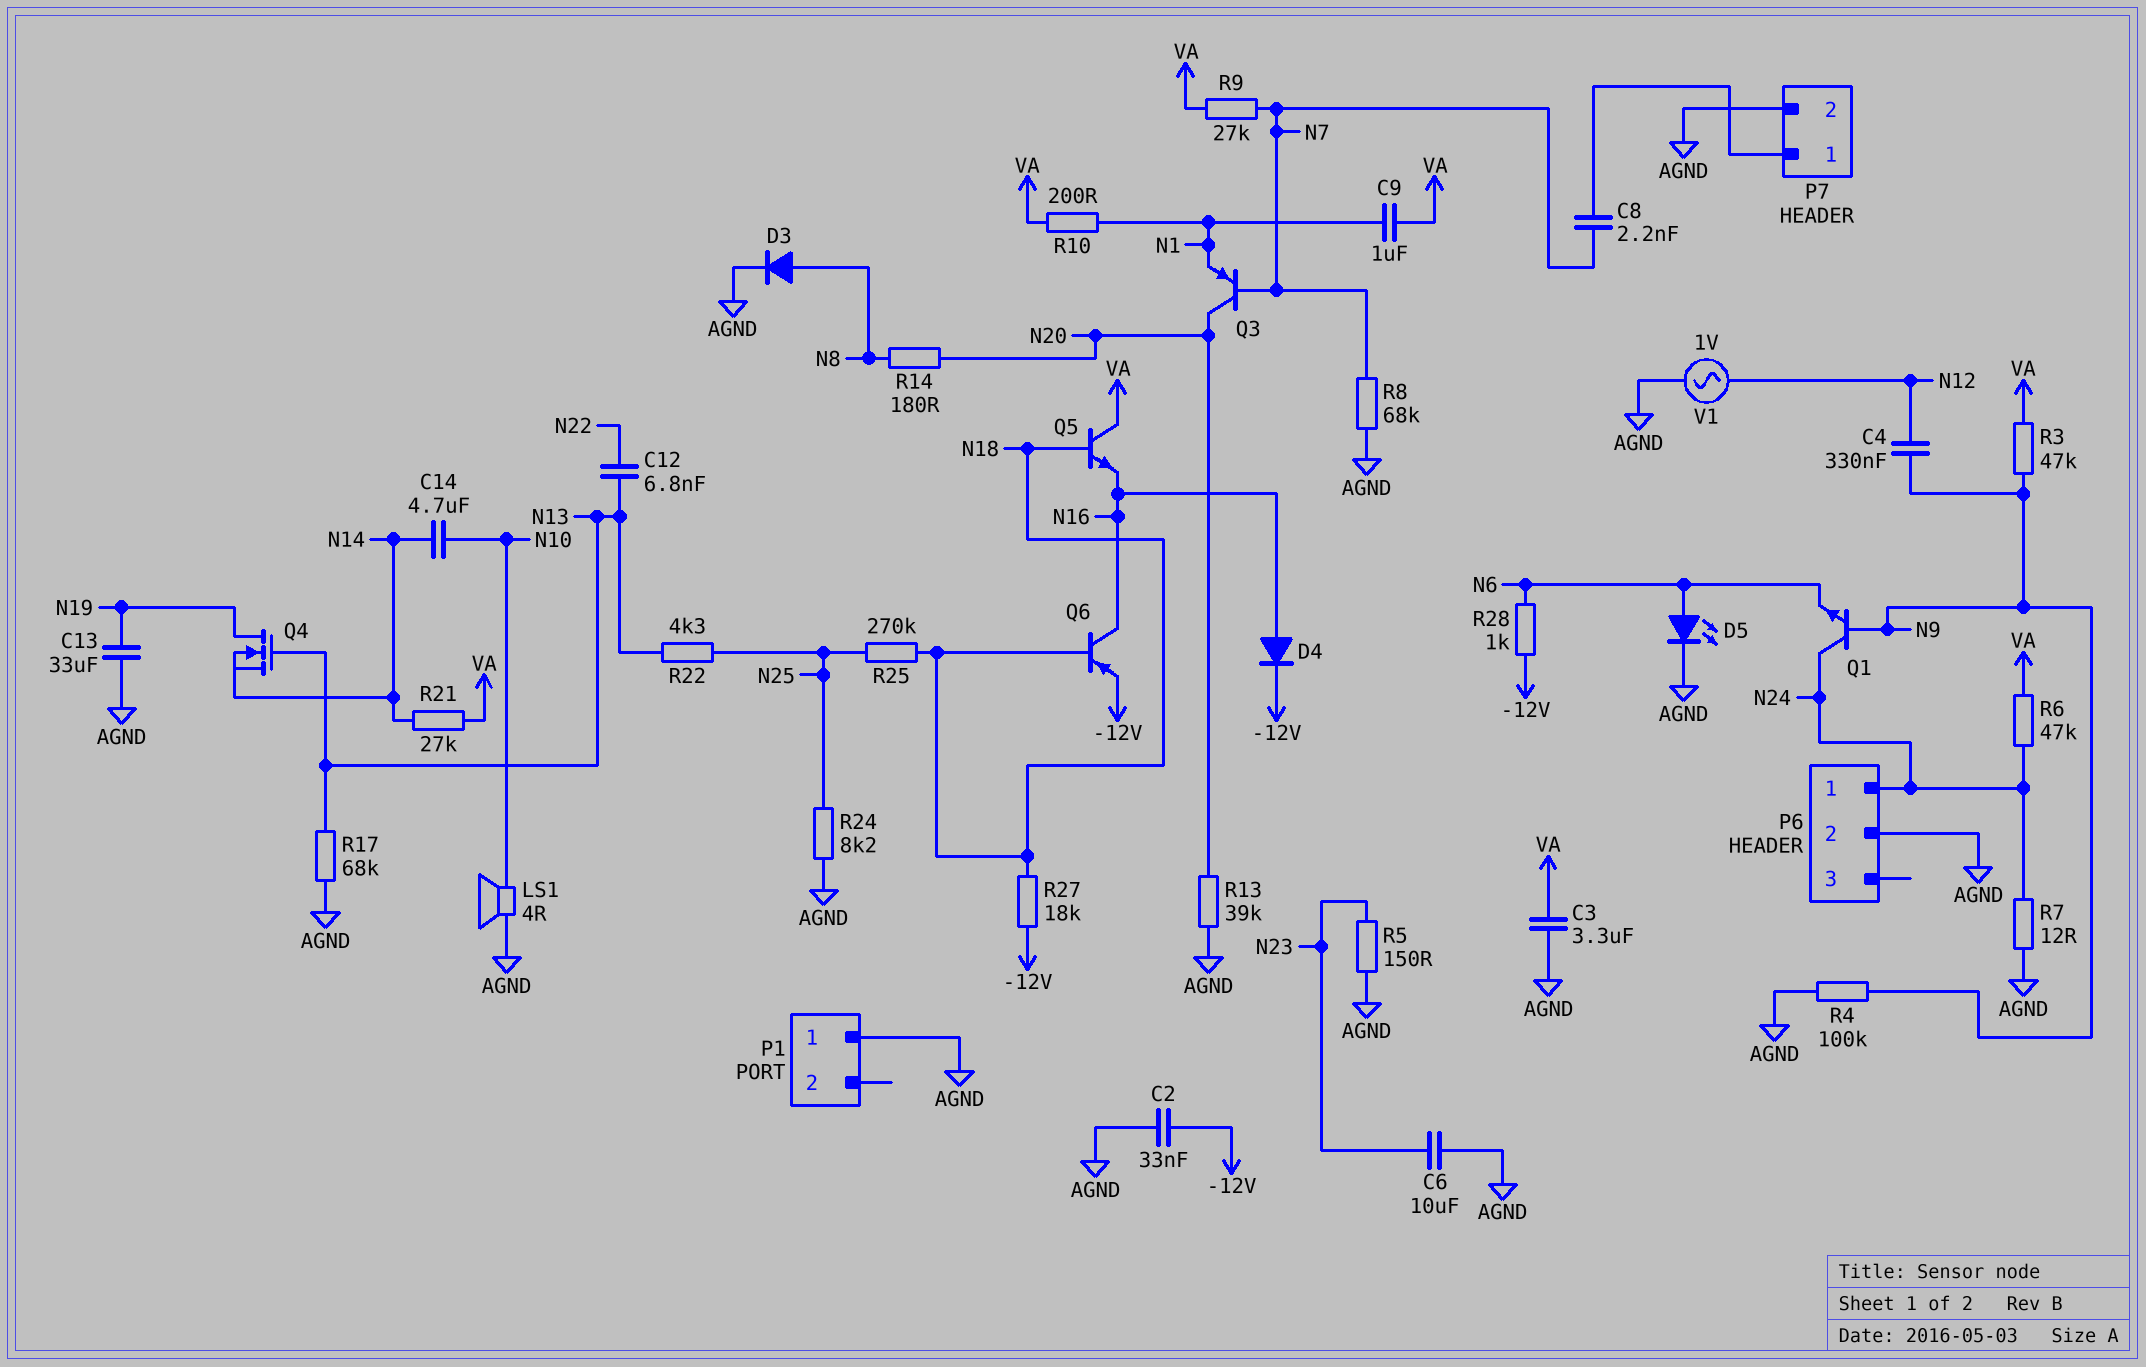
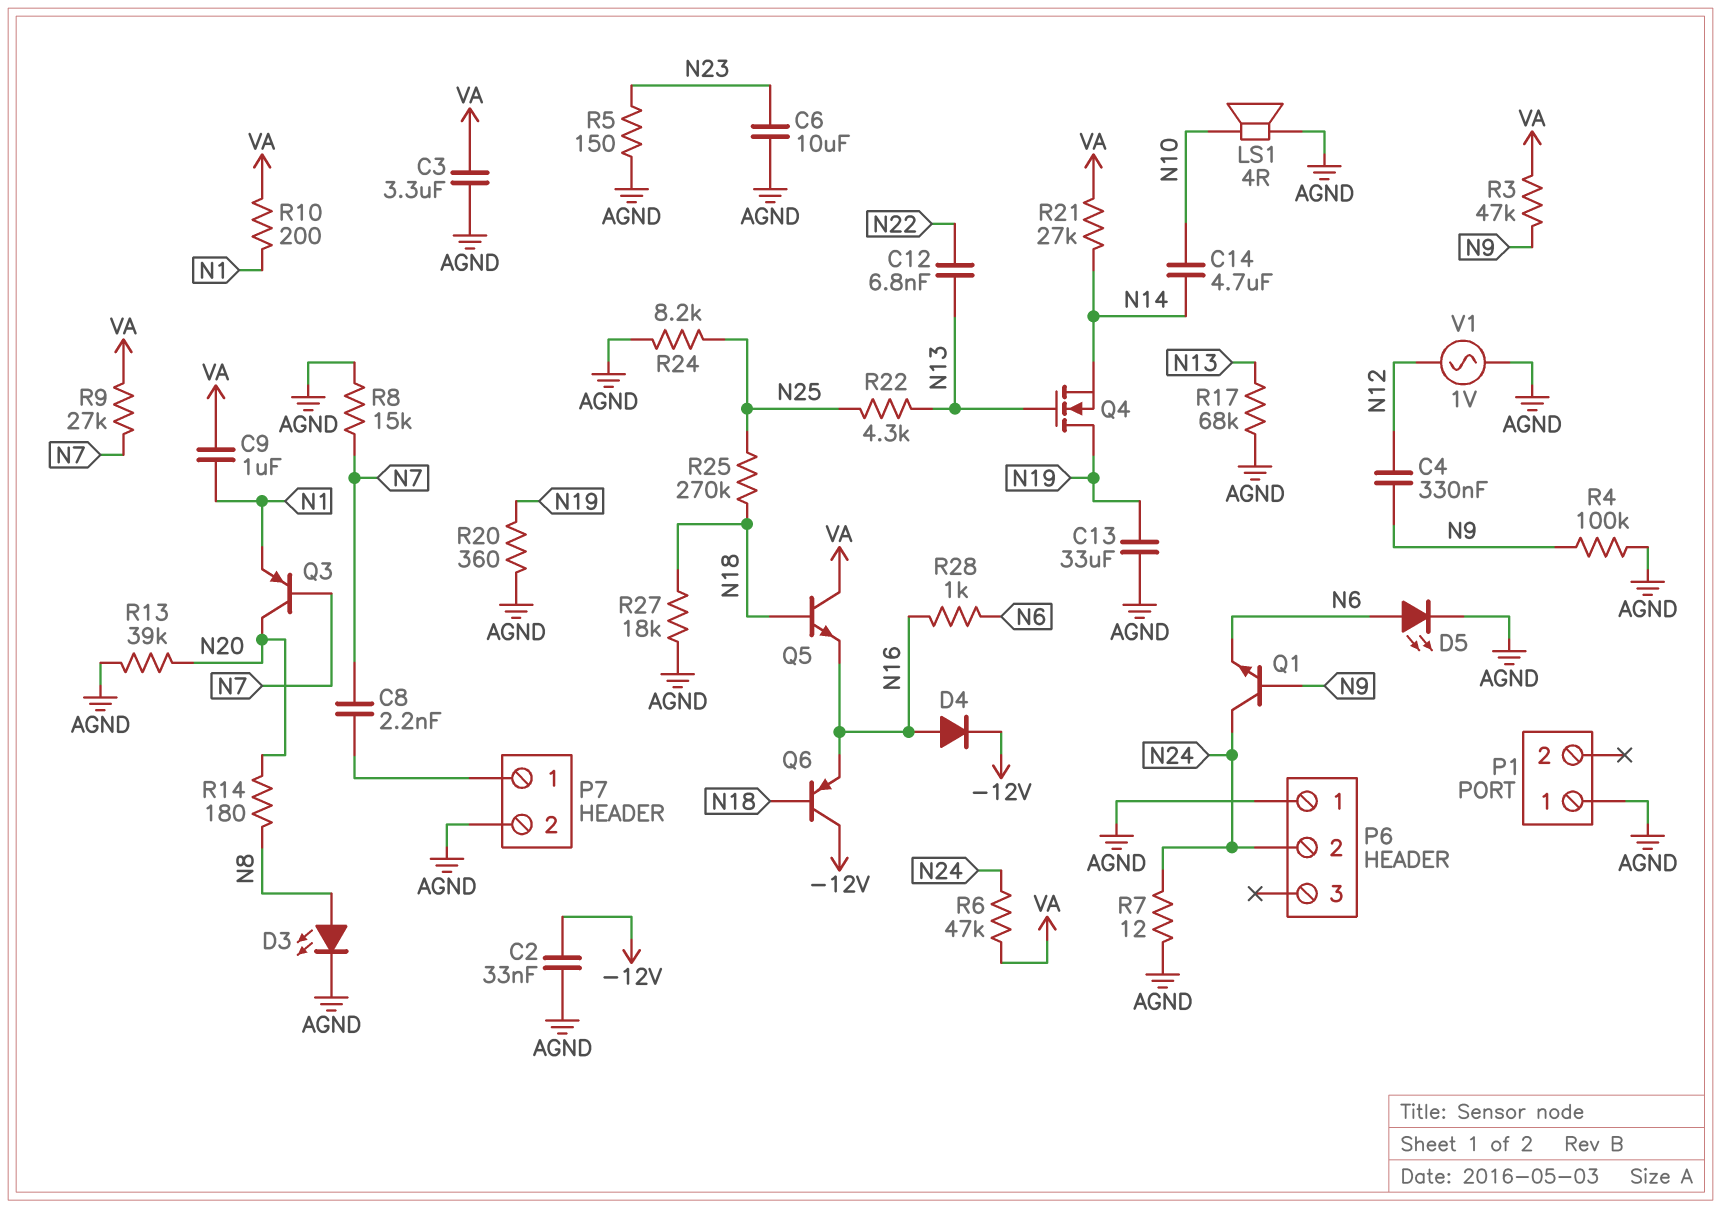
D3: diode (A N8, K AGND) -> LED (A N8, K AGND)
P6 pin 1: N24 -> AGND
P6 pin 2: AGND -> N24
Q6: PNP (B N18, C N16, E -12V) -> PNP (B N18, C -12V, E N16)
R8: 68k (AGND, N7) -> 15k (AGND, N7)
R20: none -> 360 (AGND, N19)
R27: 18k (-12V, N18) -> 18k (AGND, N18)
R28: 1k (-12V, N6) -> 1k (N6, N16)

